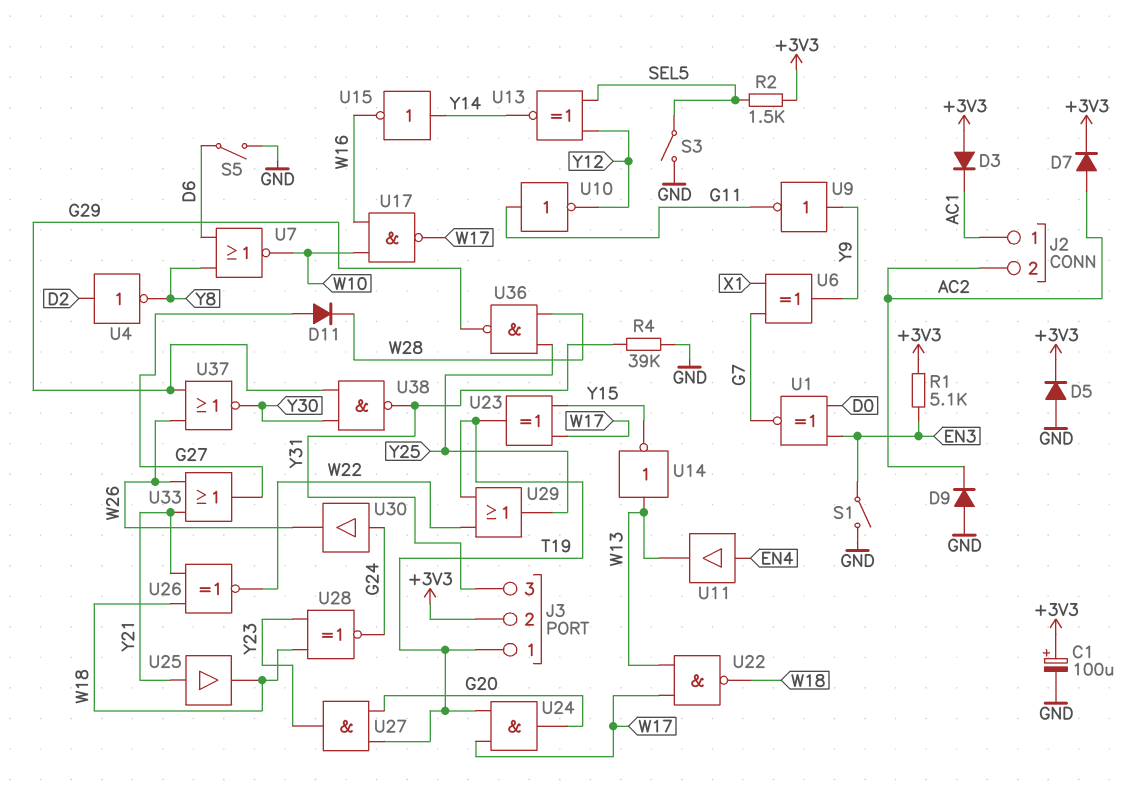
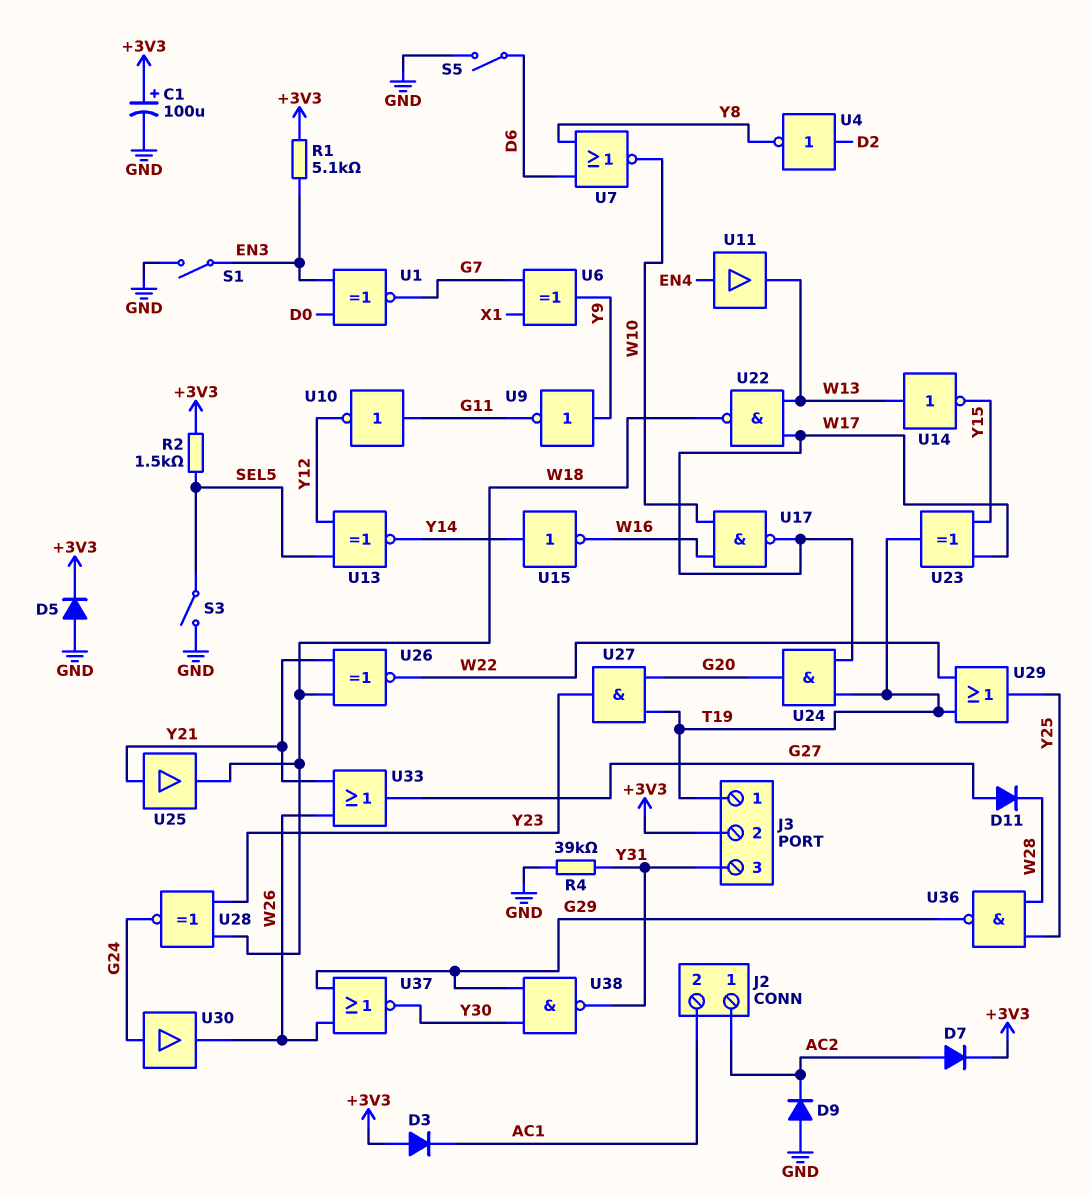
J2 pin 1: AC1 -> AC2
J2 pin 2: AC2 -> AC1

